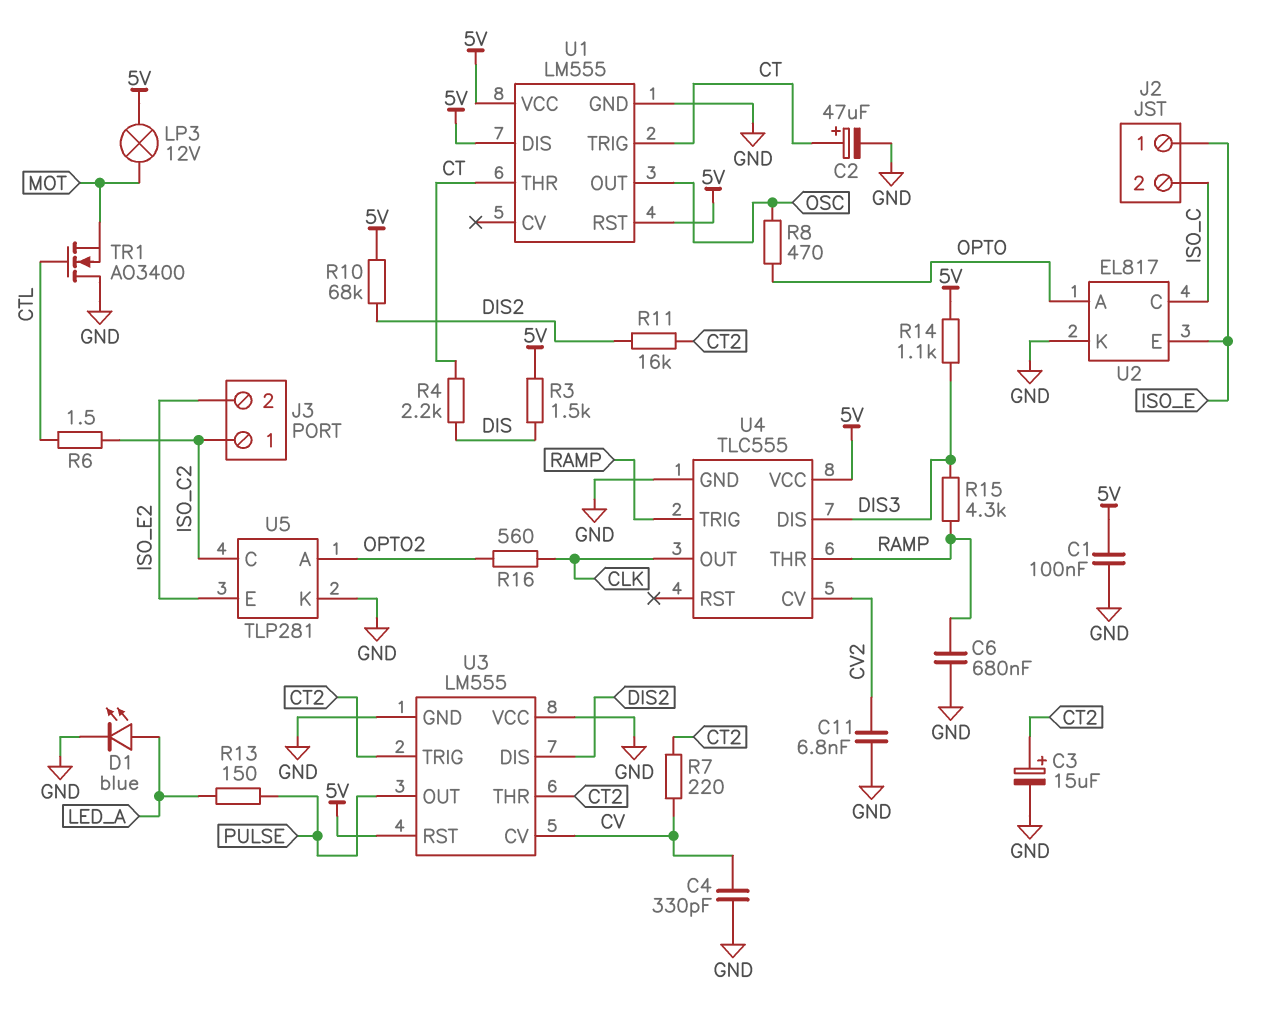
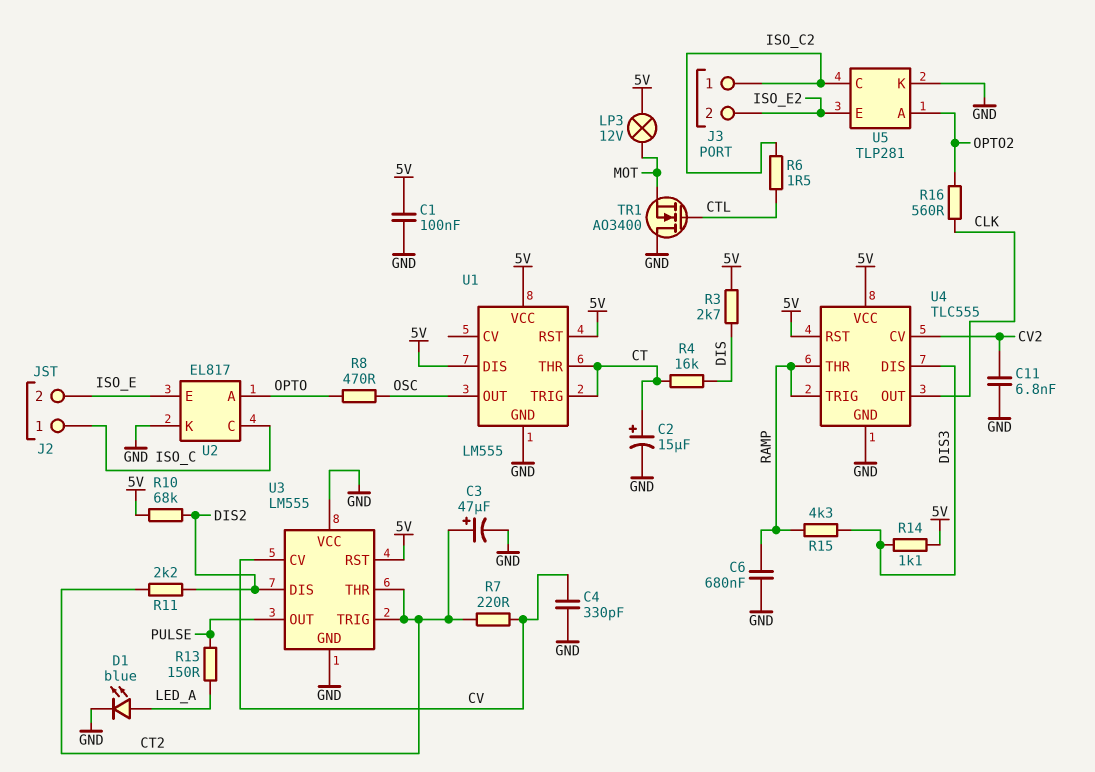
C2: 47uF (plus CT, minus GND) -> 15uF (plus CT, minus GND)
C3: 15uF (plus CT2, minus GND) -> 47uF (plus CT2, minus GND)
J2 pin 1: ISO_E -> ISO_C
J2 pin 2: ISO_C -> ISO_E
R3: 1.5k (5V, DIS) -> 2.7k (5V, DIS)
R4: 2.2k (CT, DIS) -> 16k (CT, DIS)
R11: 16k (CT2, DIS2) -> 2.2k (CT2, DIS2)
U4 pin RST: none -> 5V

